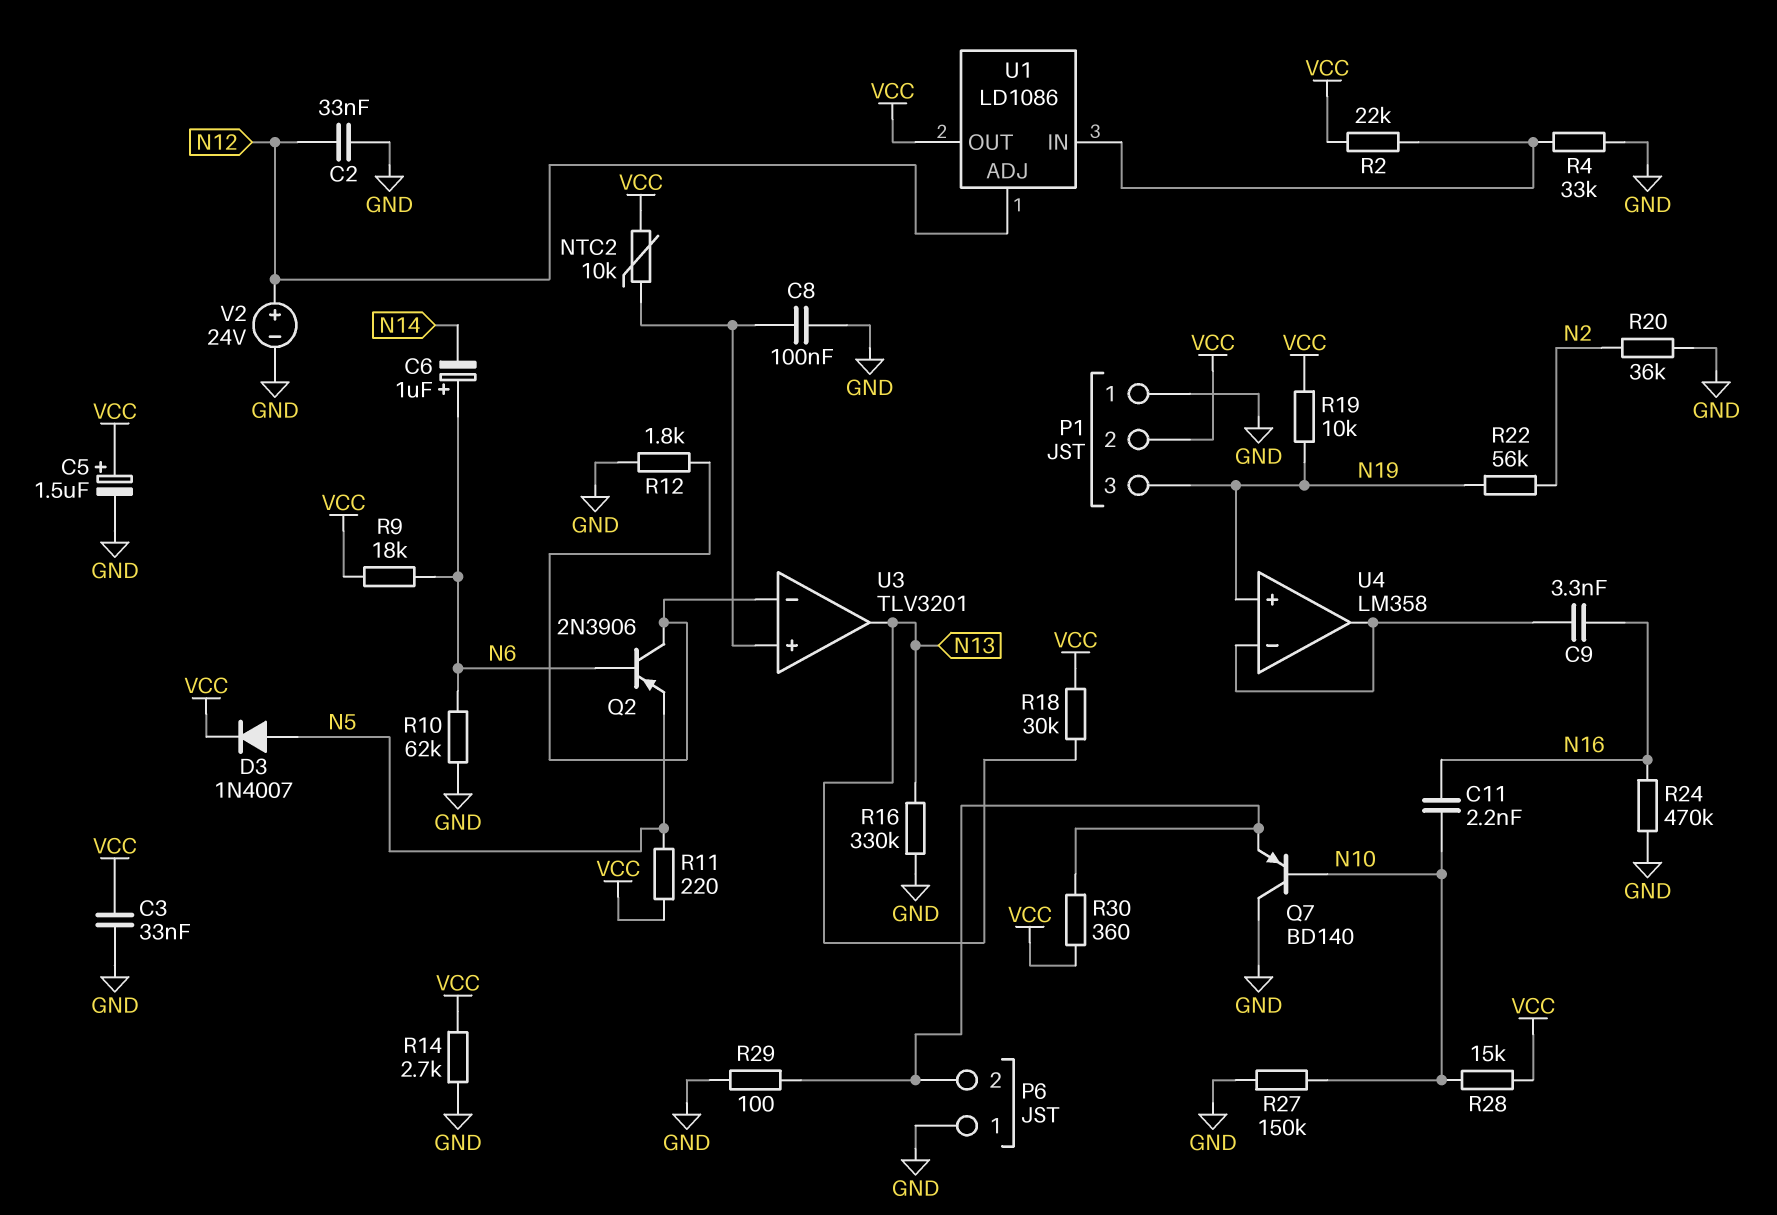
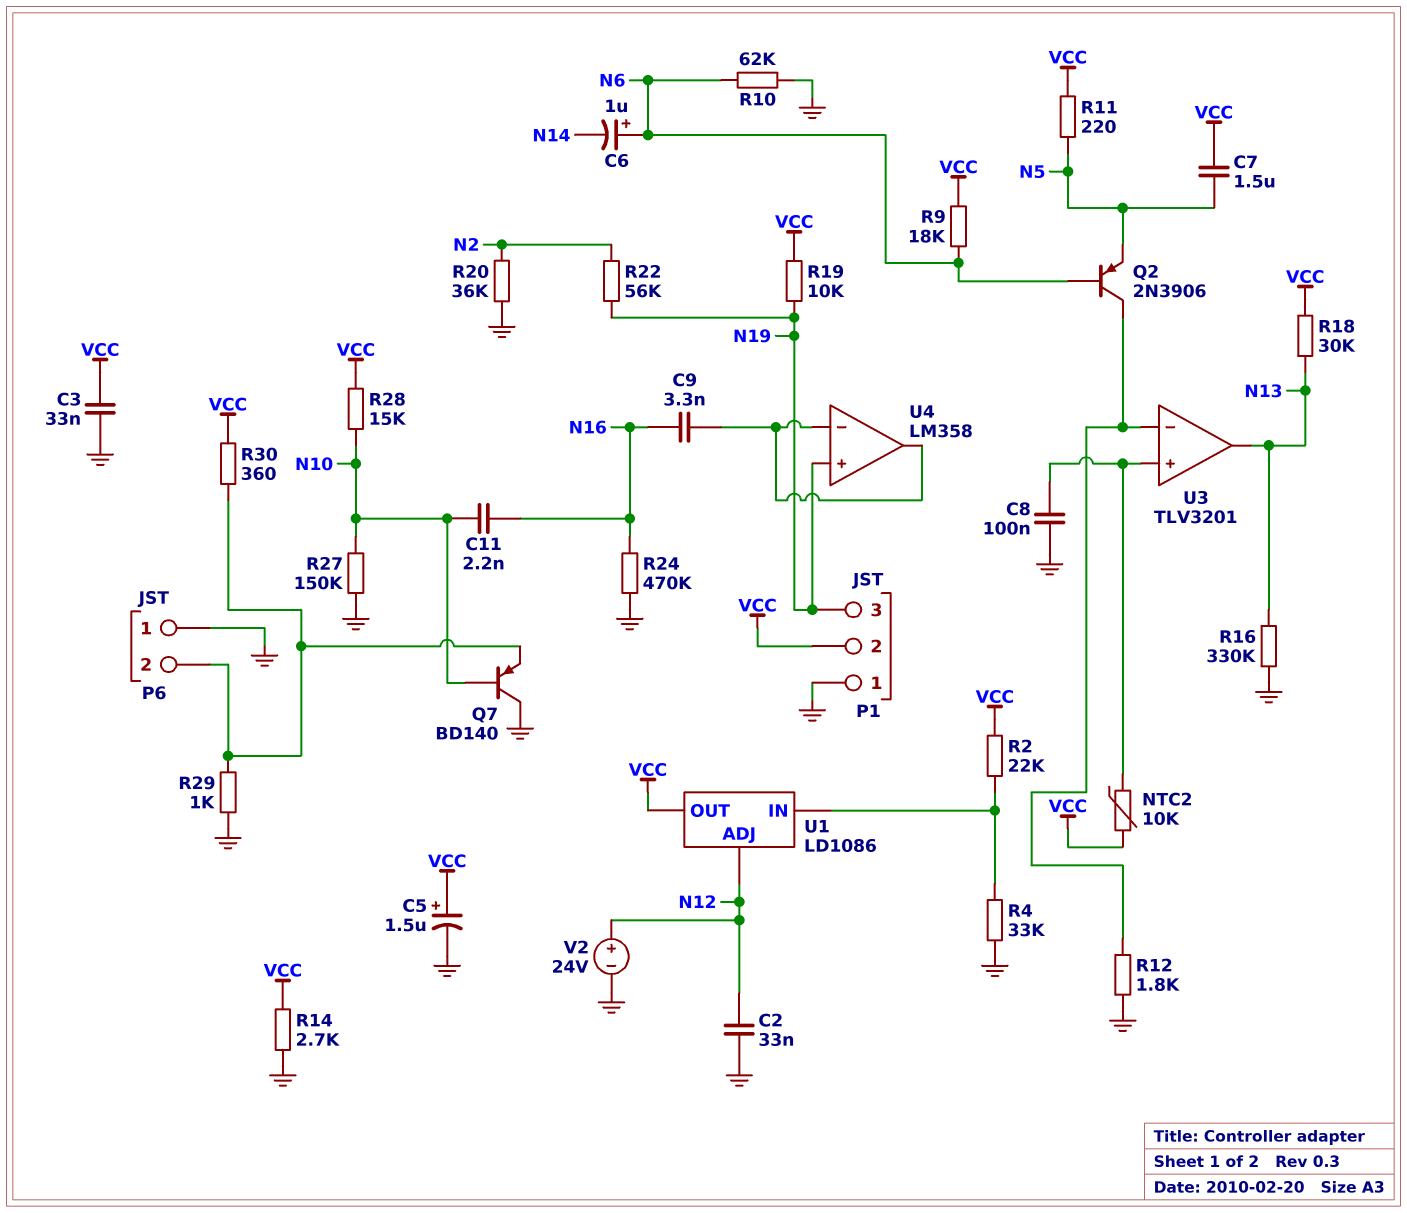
C7: none -> 1.5uF (N5, VCC)
D3: diode 1N4007 (A N5, K VCC) -> none
R29: 100 (GND, P6/2) -> 1k (GND, P6/2)

